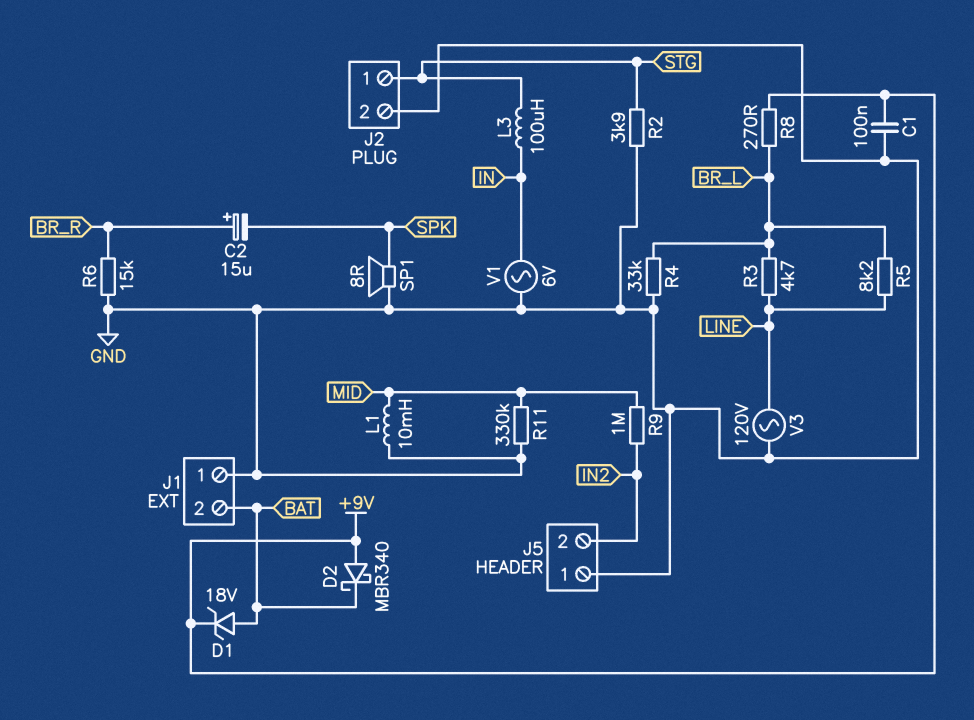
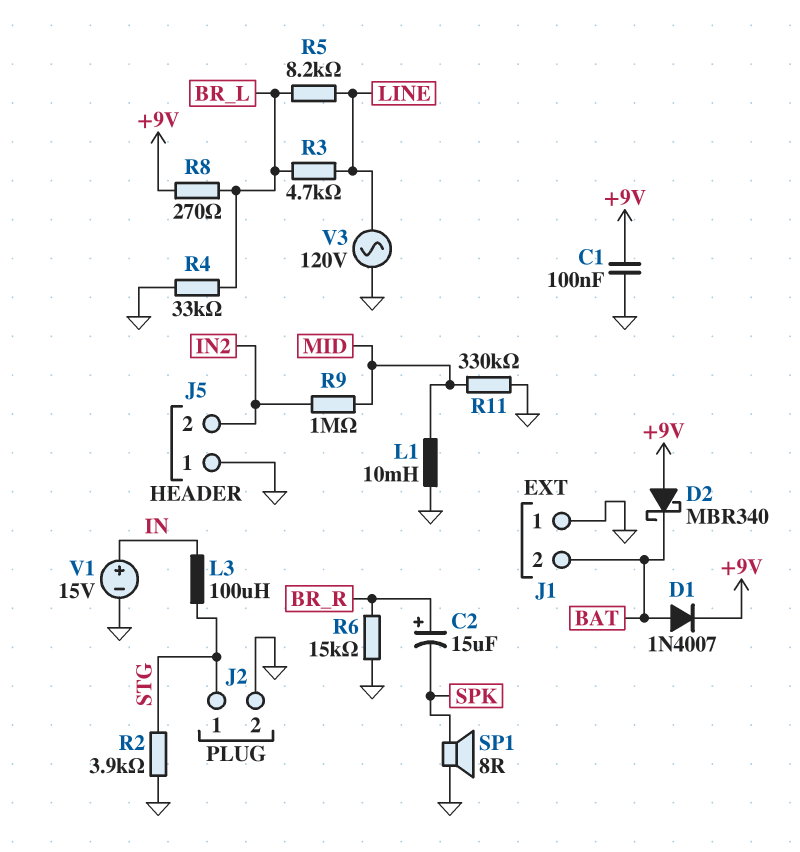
D1: zener 18V (A BAT, K +9V) -> diode 1N4007 (A BAT, K +9V)
V1: AC 6V (GND, IN) -> 15V (plus IN, minus GND)

